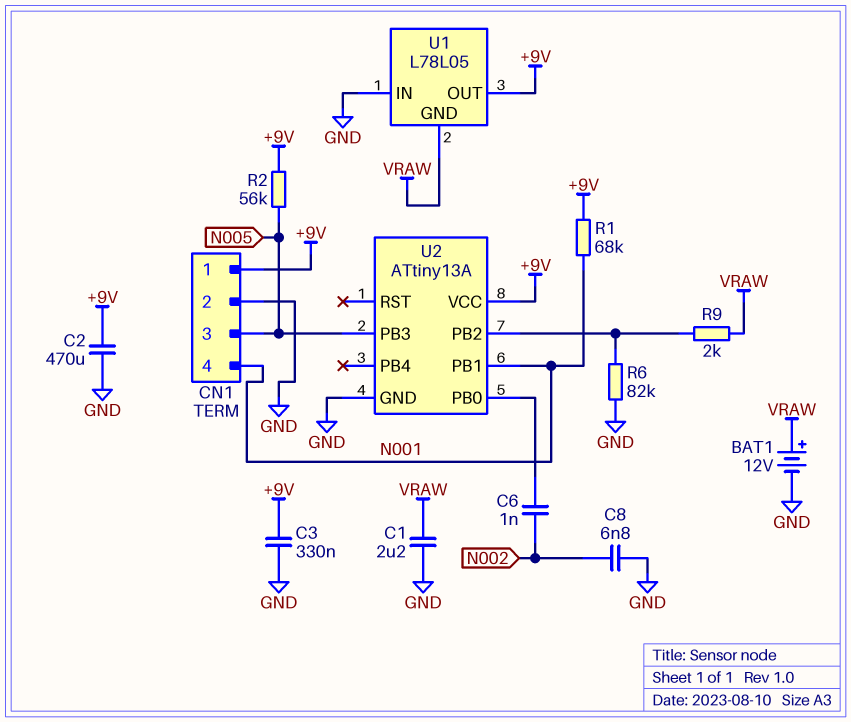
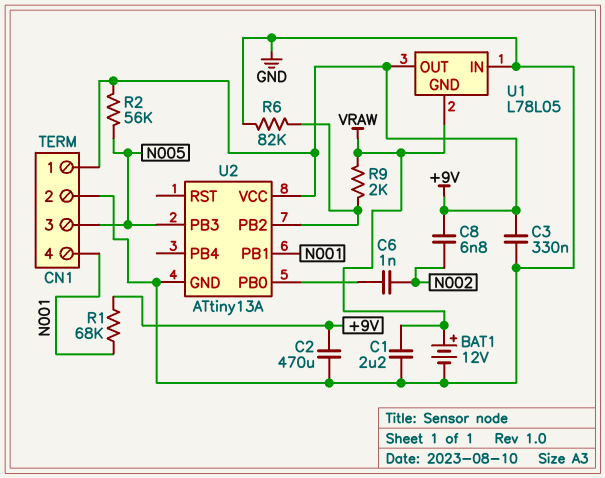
C8: 6.8nF (GND, N002) -> 6.8nF (+9V, N002)

